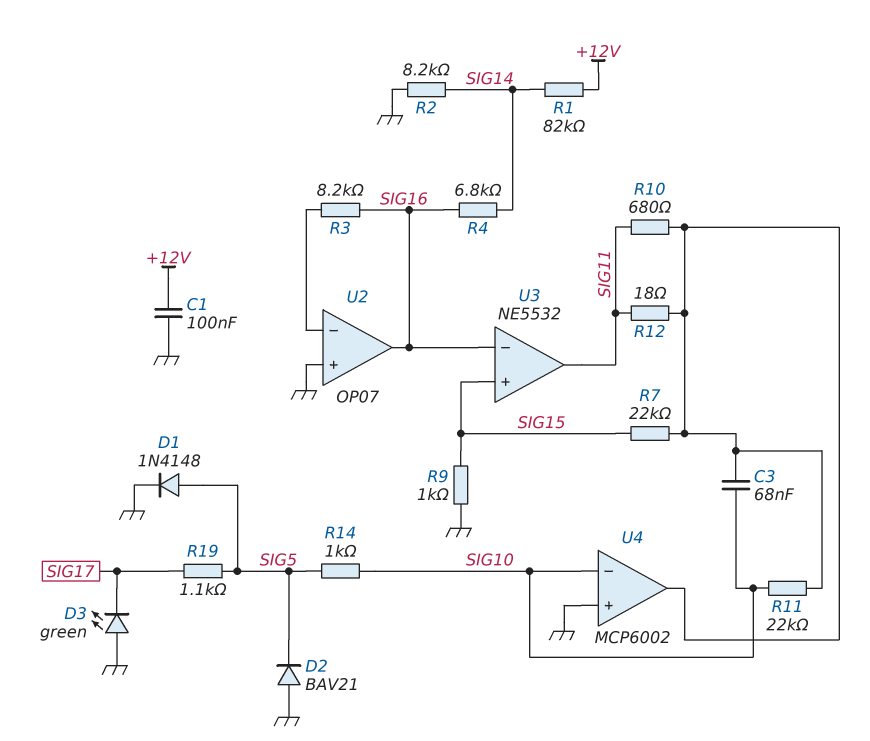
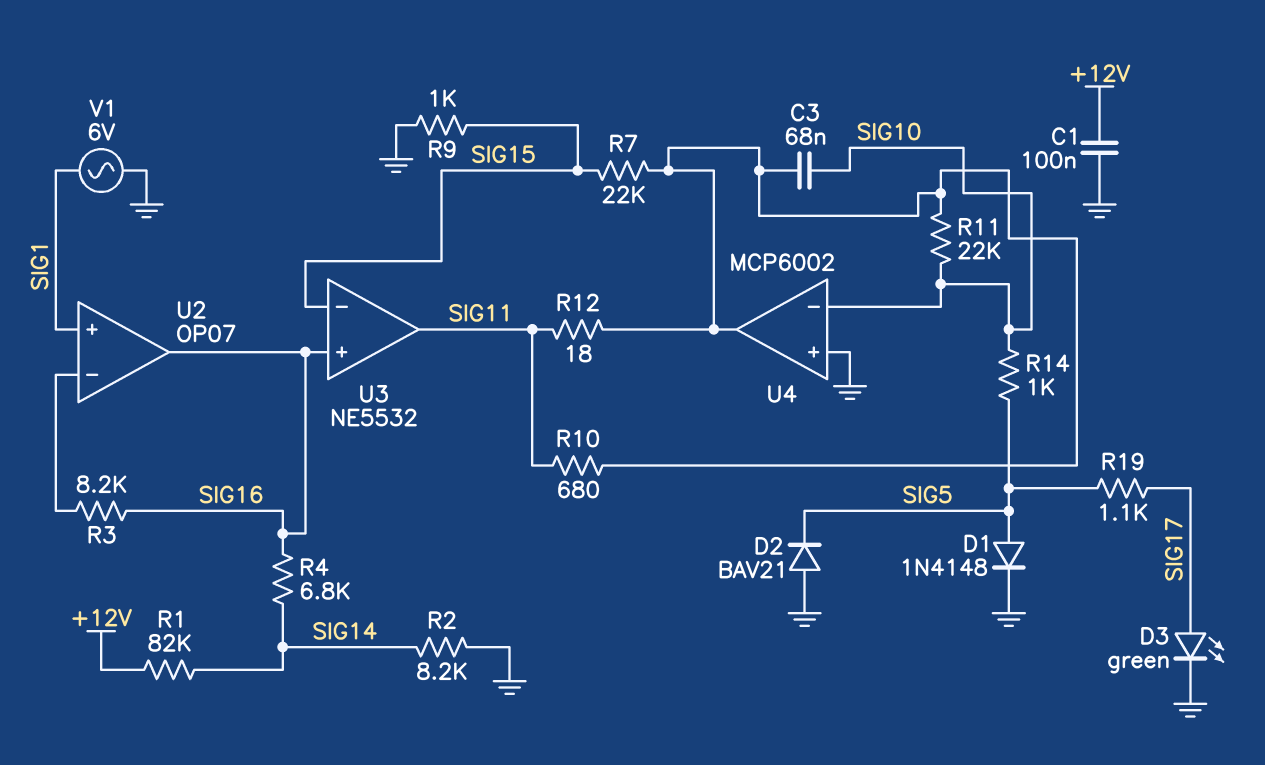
D3: LED green (A GND, K SIG17) -> LED green (A SIG17, K GND)
U2 pin in+: GND -> SIG1
U3 pin in+: SIG15 -> SIG16
U3 pin in-: SIG16 -> SIG15
V1: none -> AC 6V (GND, SIG1)

